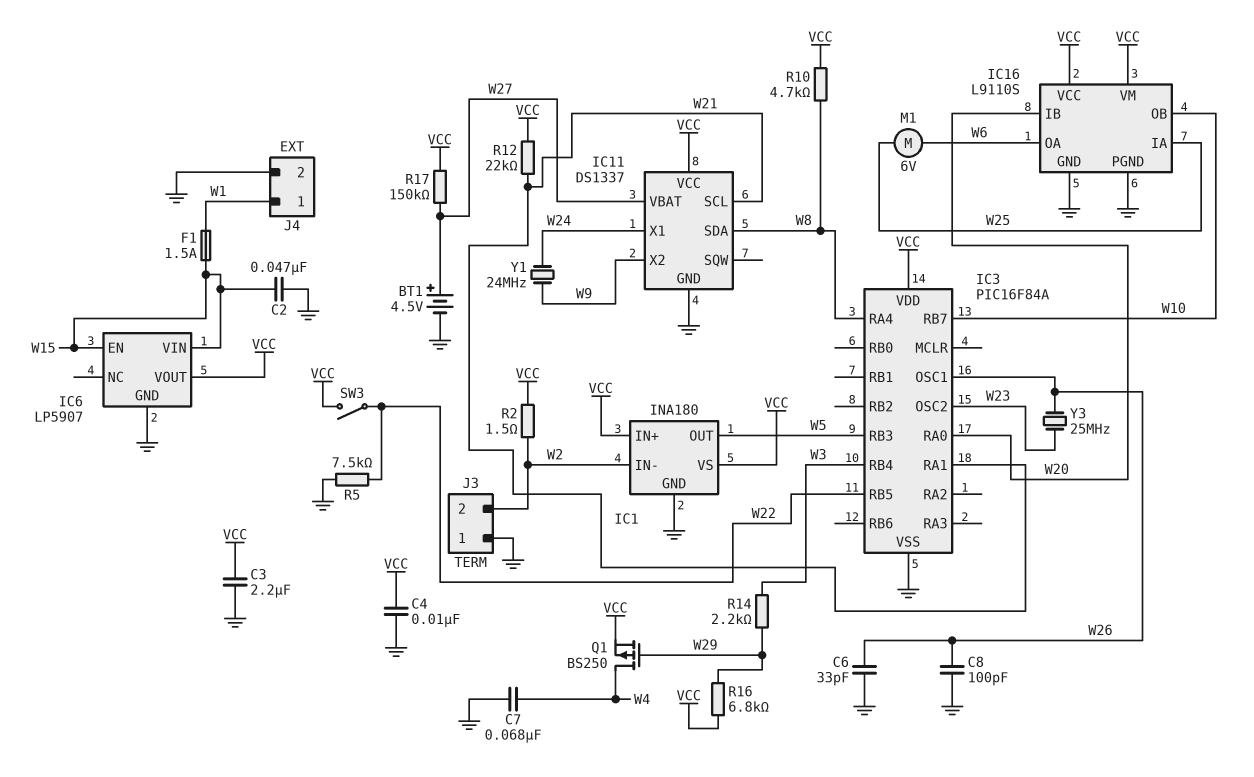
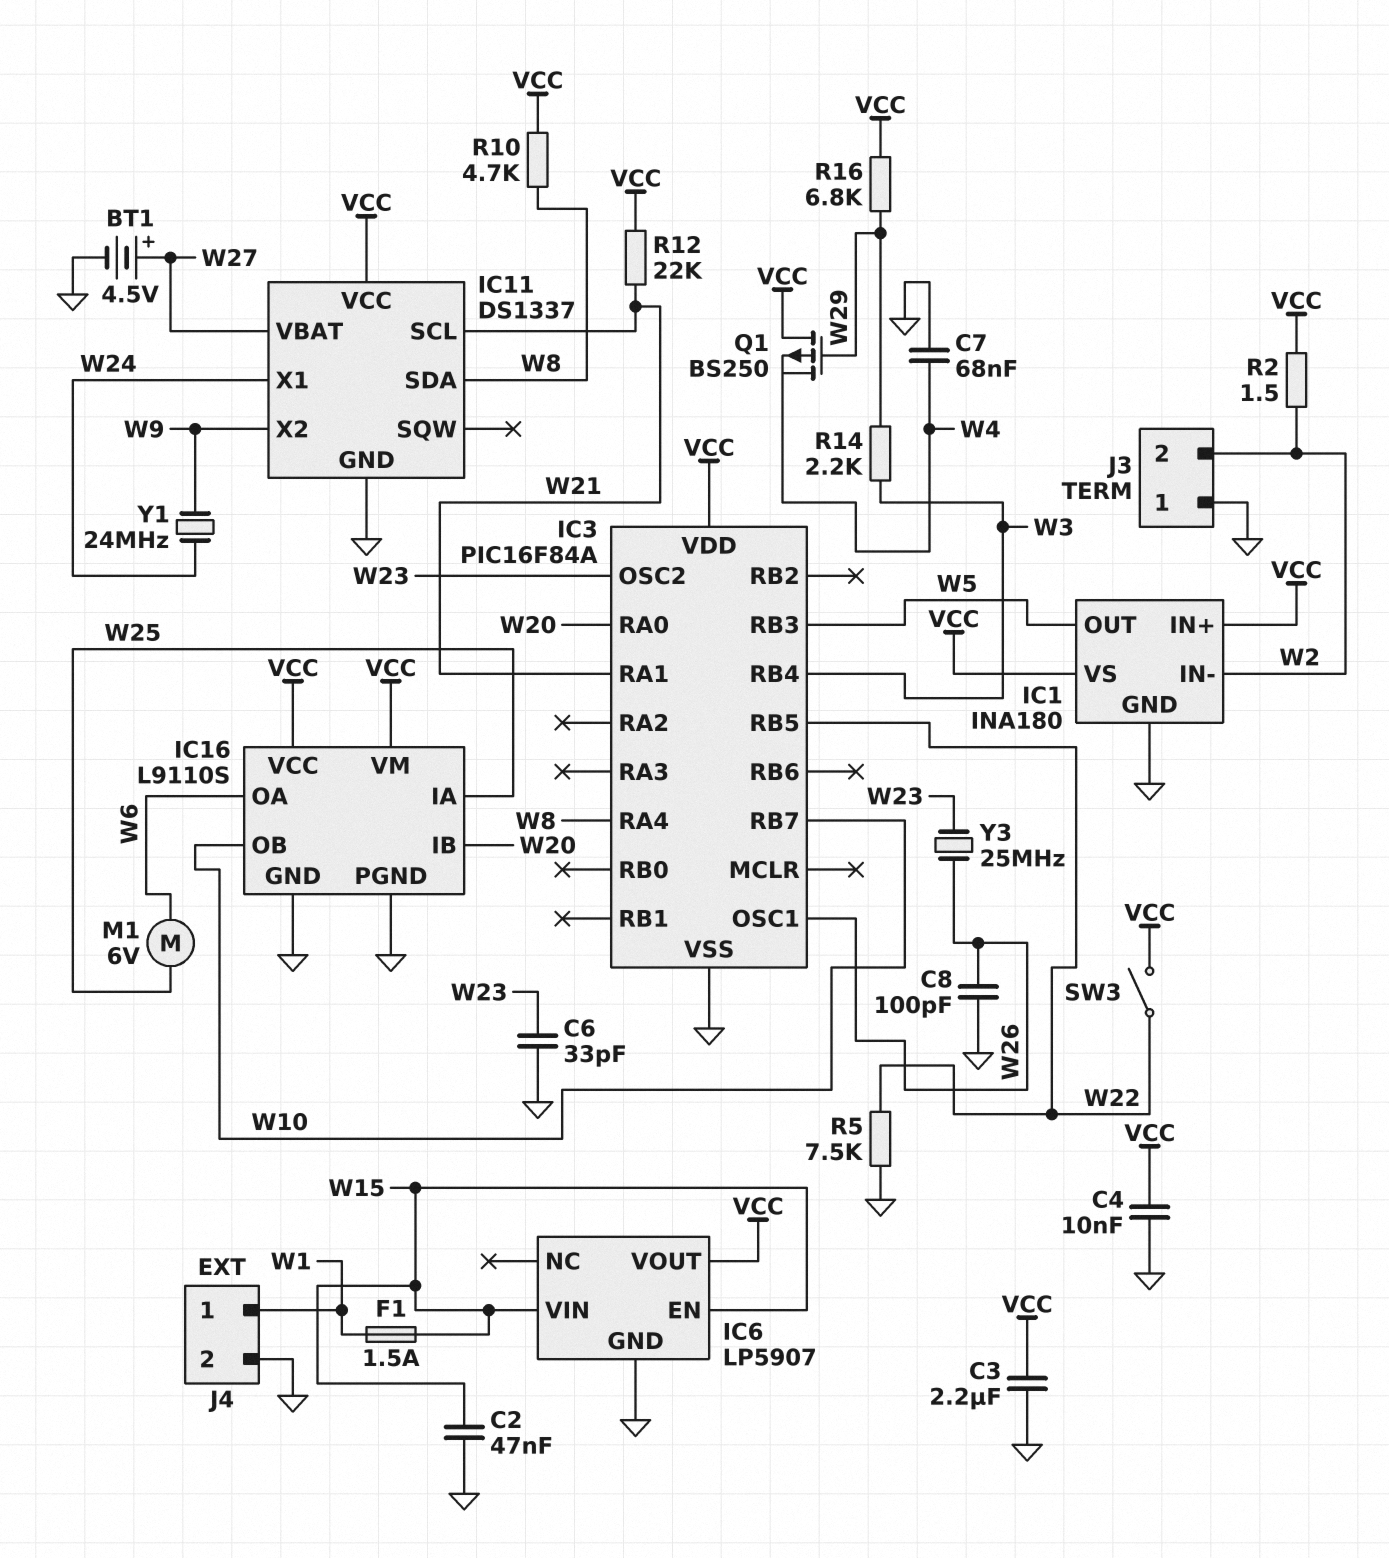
C6: 33pF (GND, W26) -> 33pF (GND, W23)
Q1: PMOS BS250 (G W29, D W4, S VCC) -> PMOS BS250 (G W29, D VCC, S W4)
R17: 150k (VCC, W27) -> none

